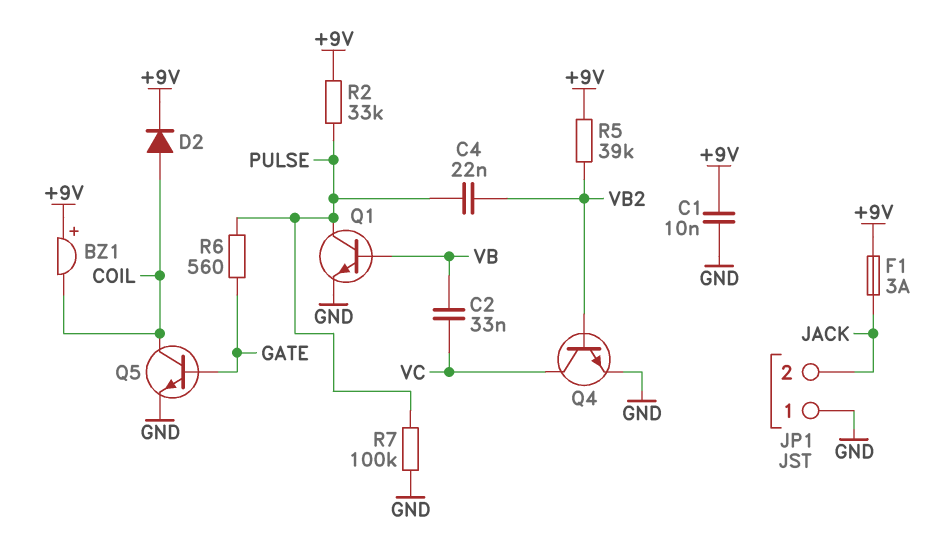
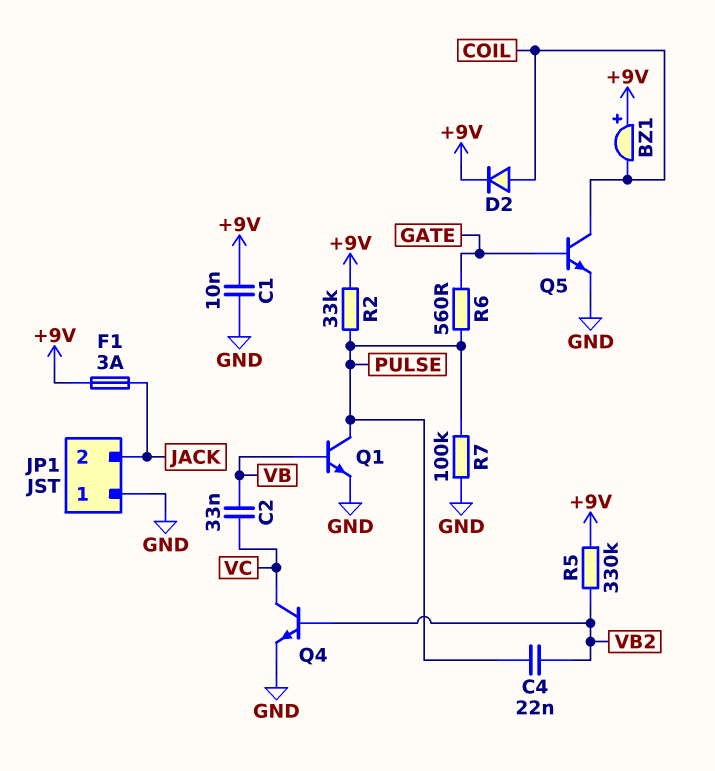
R5: 39k (+9V, VB2) -> 330k (+9V, VB2)

